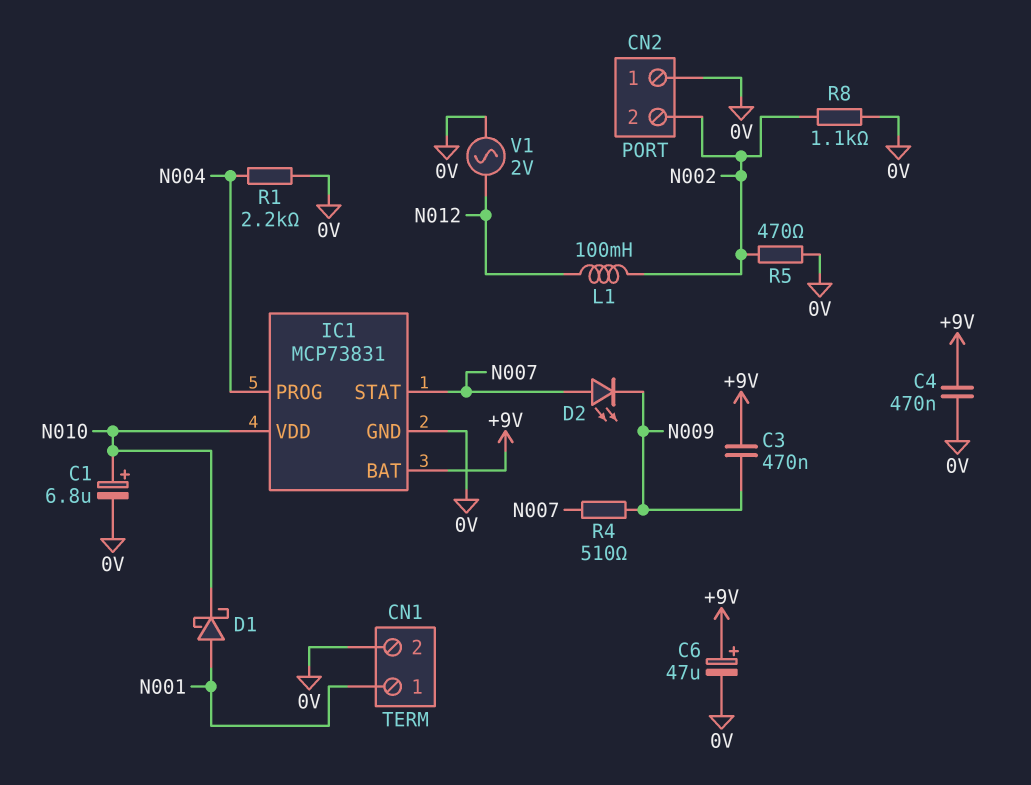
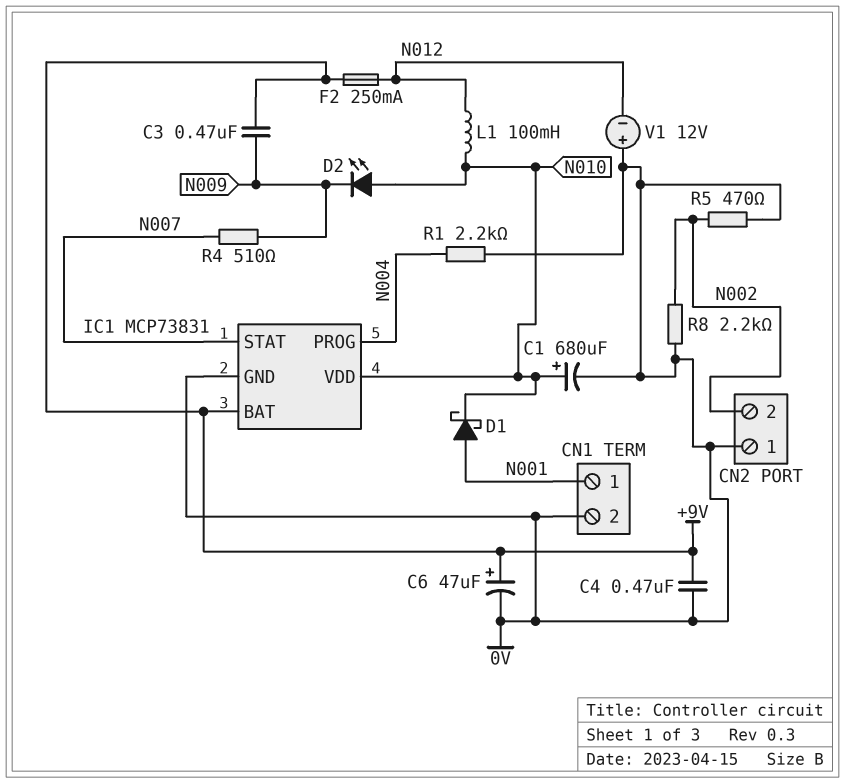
C1: 6.8uF (plus N010, minus 0V) -> 680uF (plus N010, minus 0V)
D2: LED (A N007, K N009) -> LED (A N010, K N009)
F2: none -> 250mA (+9V, N012)
L1: 100mH (N002, N012) -> 100mH (N010, N012)
R8: 1.1k (0V, N002) -> 2.2k (0V, N002)
V1: AC 2V (0V, N012) -> 12V (plus 0V, minus N012)

